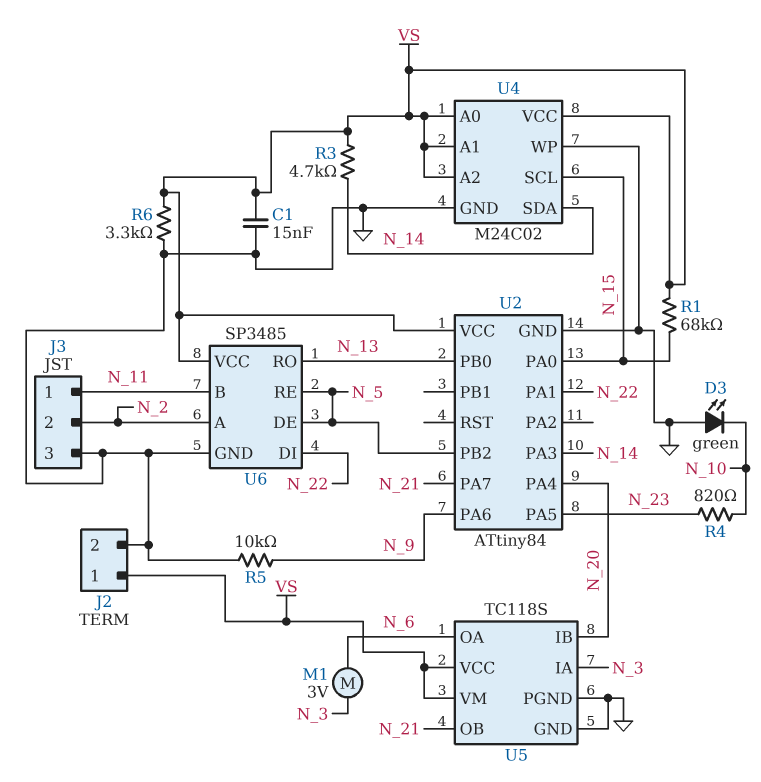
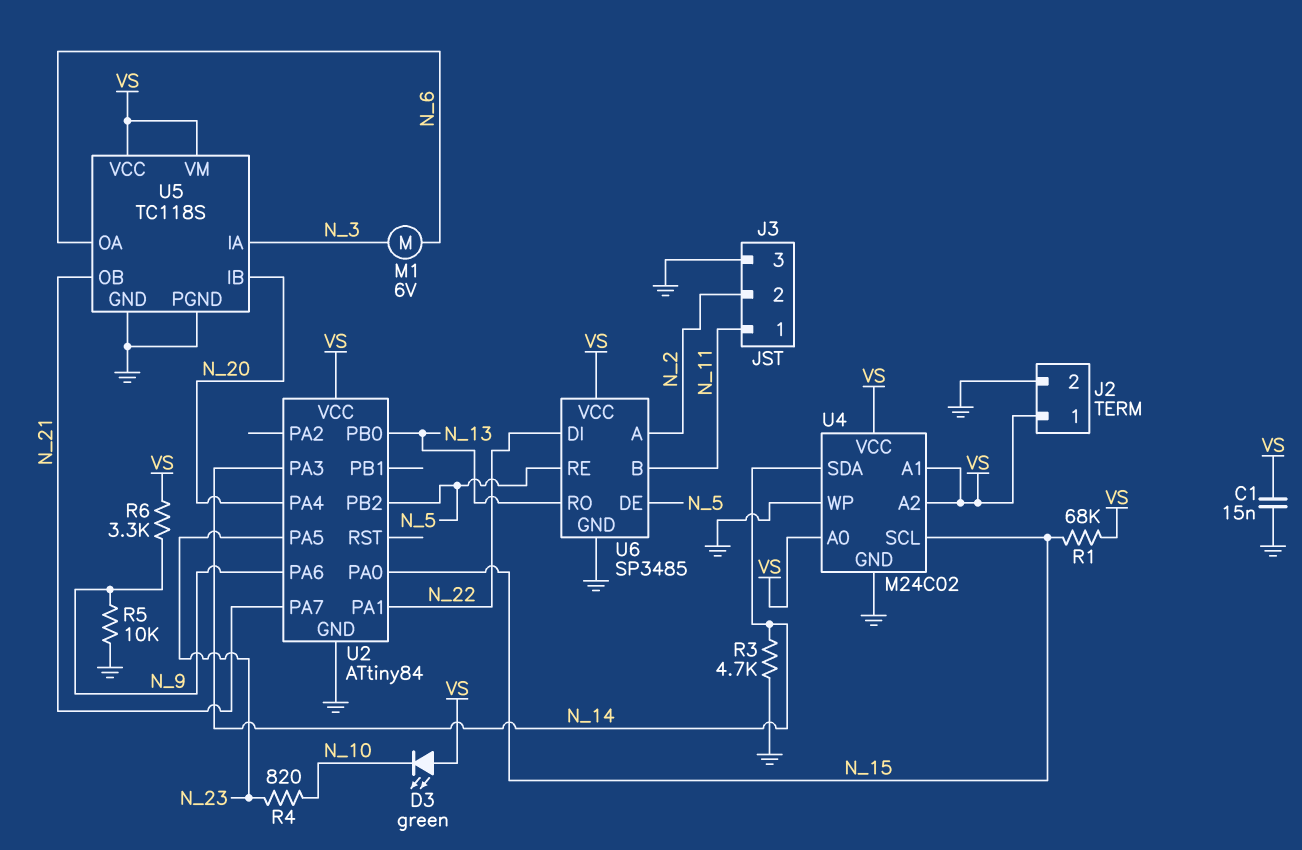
D3: LED green (A GND, K N_10) -> LED green (A VS, K N_10)
M1: motor 3V (N_3, N_6) -> motor 6V (N_3, N_6)
R3: 4.7k (N_14, VS) -> 4.7k (GND, N_14)
R6: 3.3k (GND, VS) -> 3.3k (N_9, VS)

